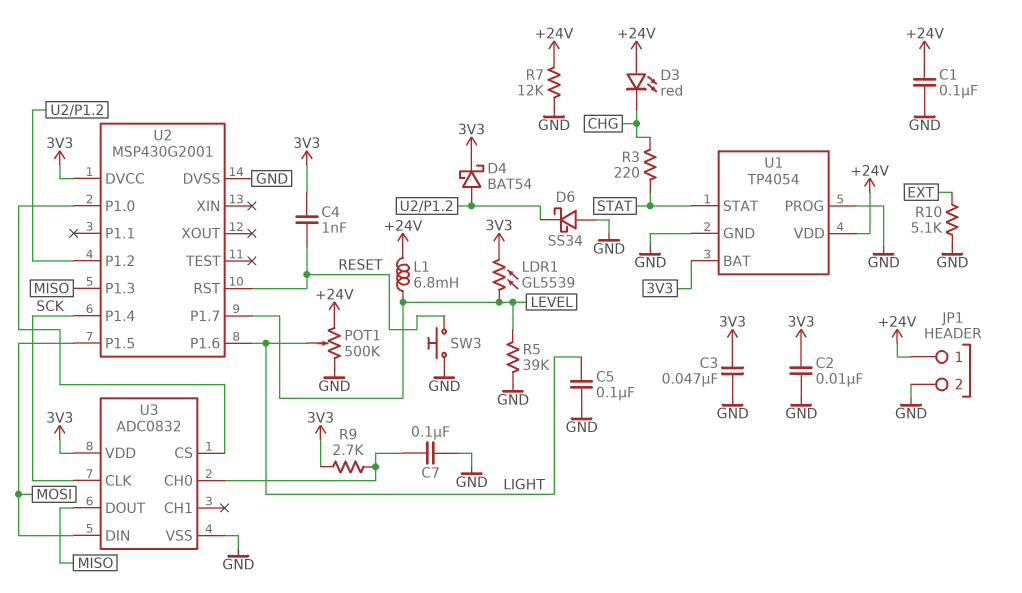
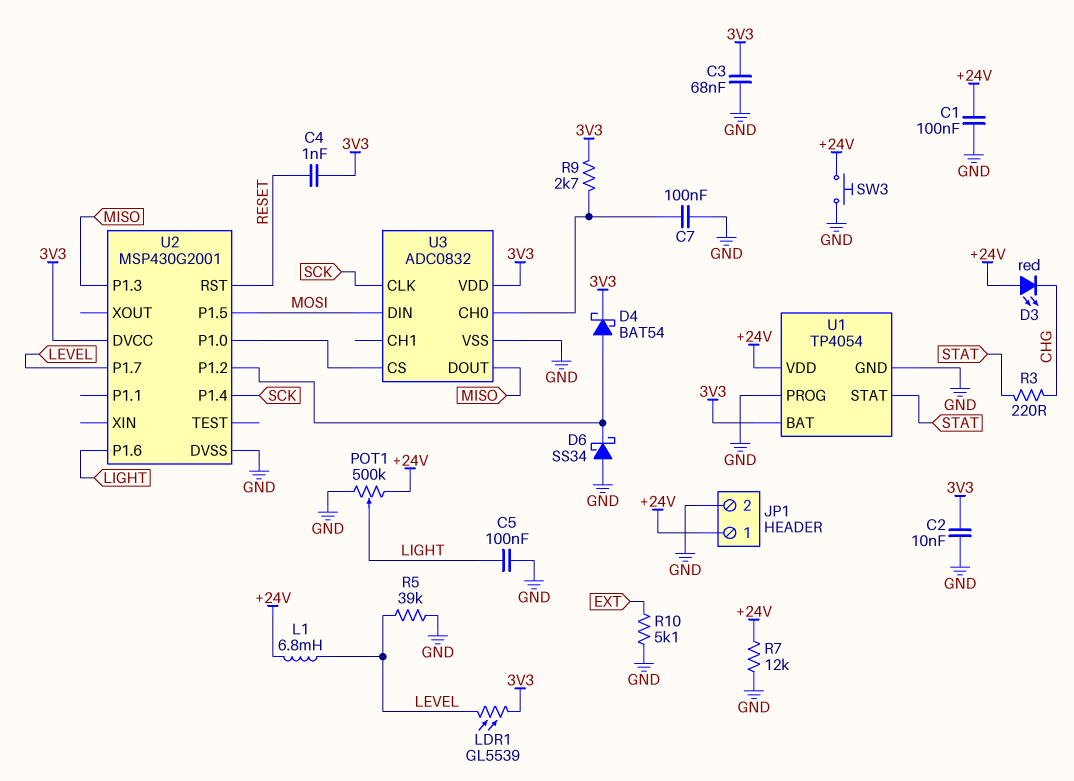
C3: 47nF (3V3, GND) -> 68nF (3V3, GND)
SW3: button (GND, RESET) -> button (+24V, GND)

